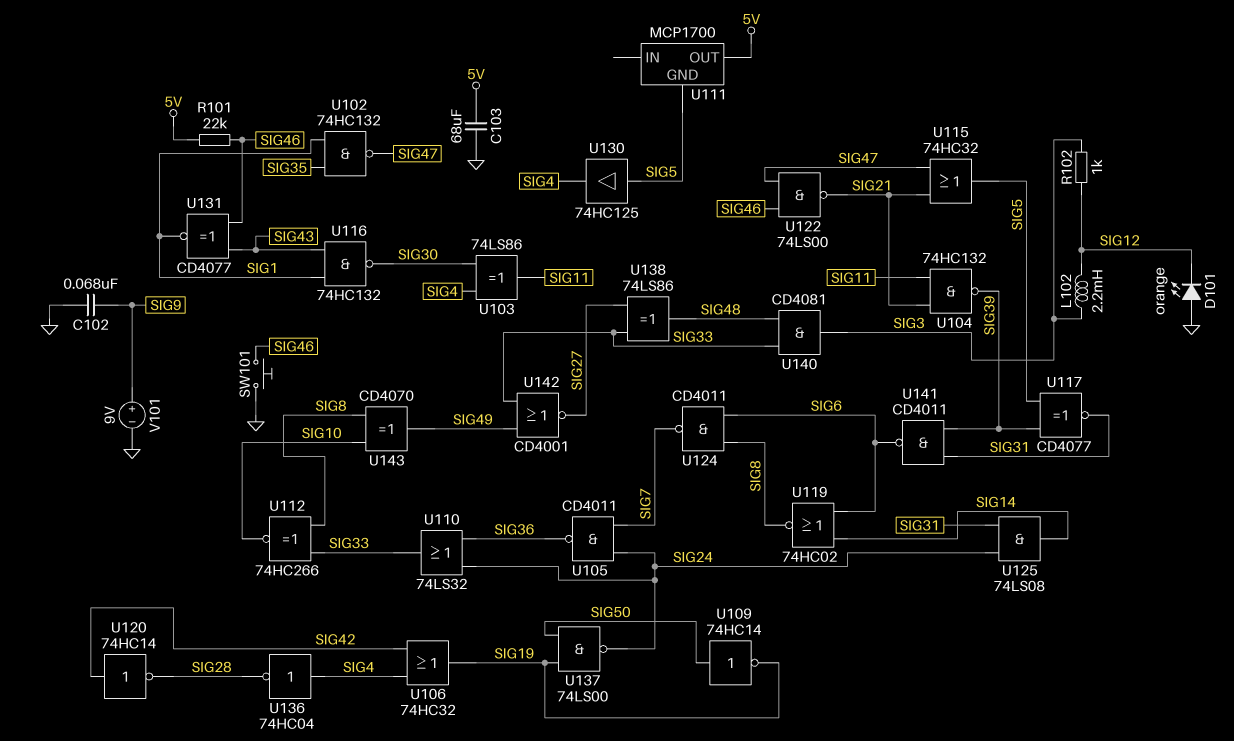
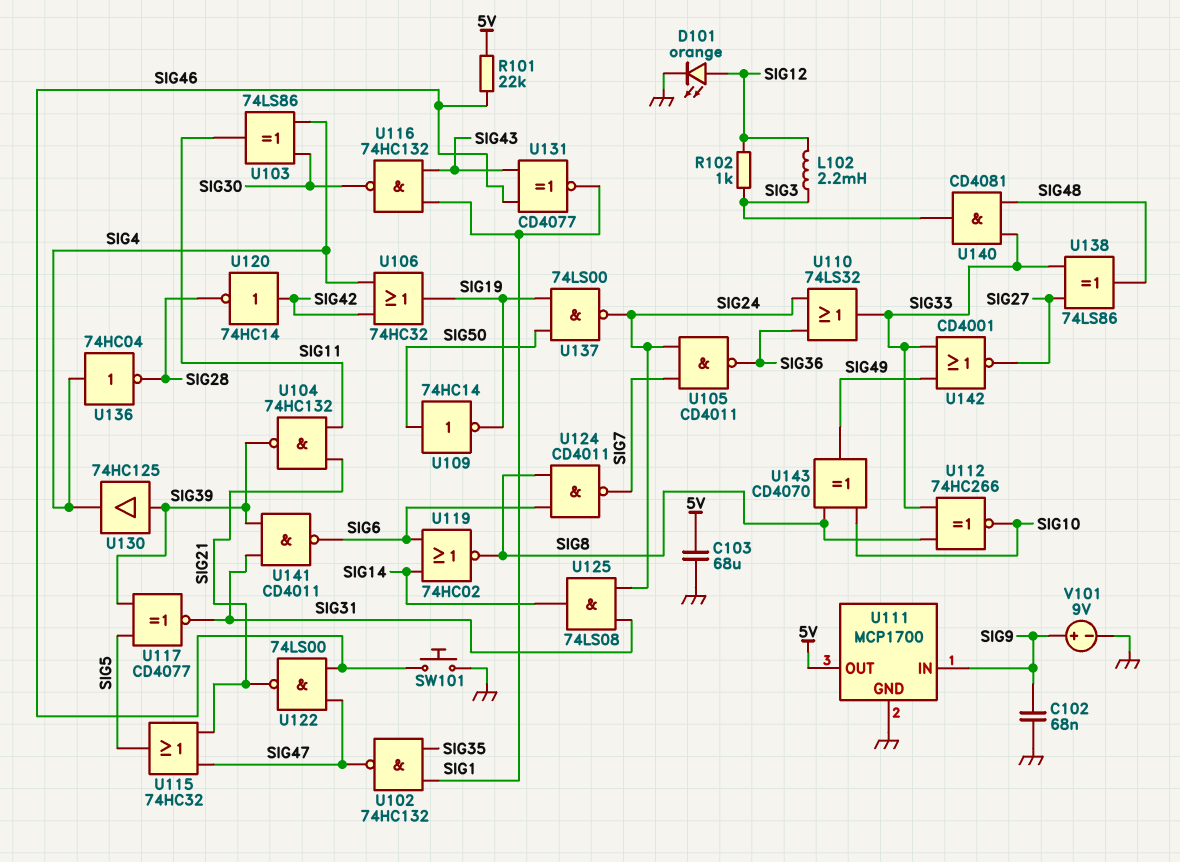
D101: LED orange (A GND, K SIG12) -> LED orange (A SIG12, K GND)
U111 pin GND: SIG5 -> GND
U111 pin IN: none -> SIG9
U130: buffer 74HC125 (in SIG5, out SIG4) -> buffer 74HC125 (in SIG39, out SIG4)

